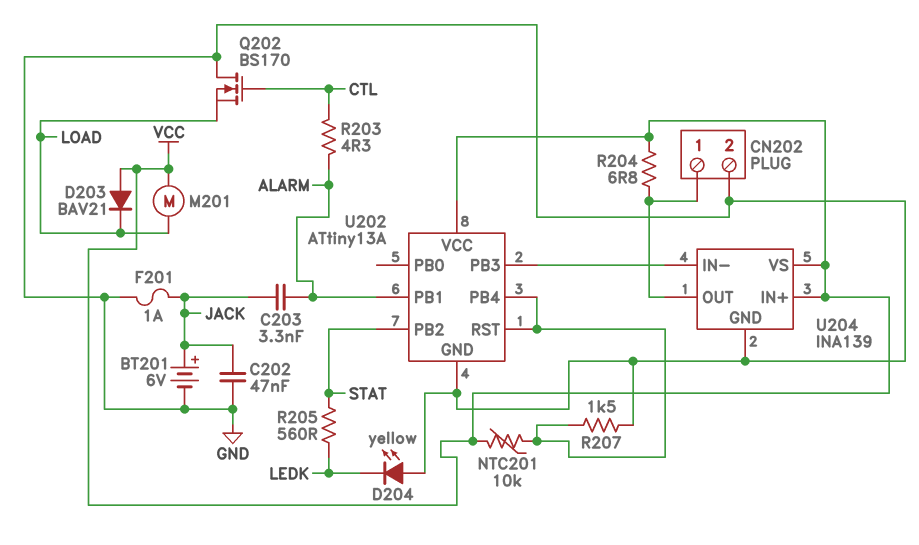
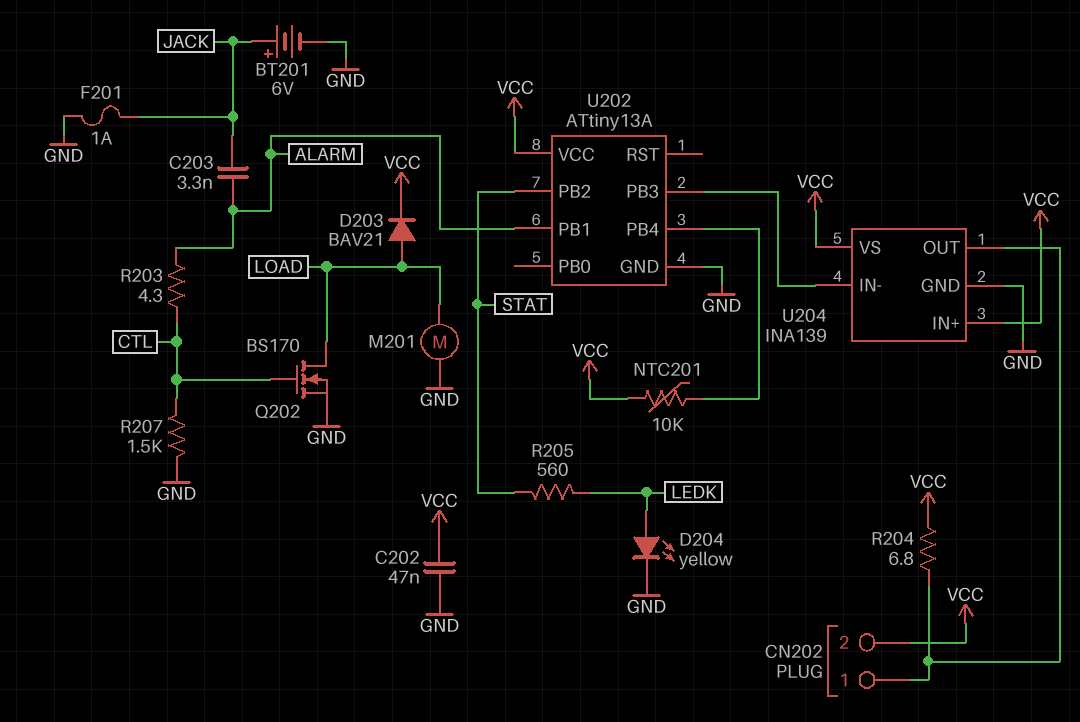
C202: 47nF (GND, JACK) -> 47nF (GND, VCC)
CN202 pin 2: GND -> VCC
D203: diode BAV21 (A VCC, K LOAD) -> diode BAV21 (A LOAD, K VCC)
D204: LED yellow (A GND, K LEDK) -> LED yellow (A LEDK, K GND)
M201: motor (LOAD, VCC) -> motor (GND, LOAD)
Q202: NMOS BS170 (G CTL, D GND, S LOAD) -> NMOS BS170 (G CTL, D LOAD, S GND)
R207: 1.5k (GND, U202/PB4) -> 1.5k (CTL, GND)
U202 pin RST: U202/PB4 -> none

